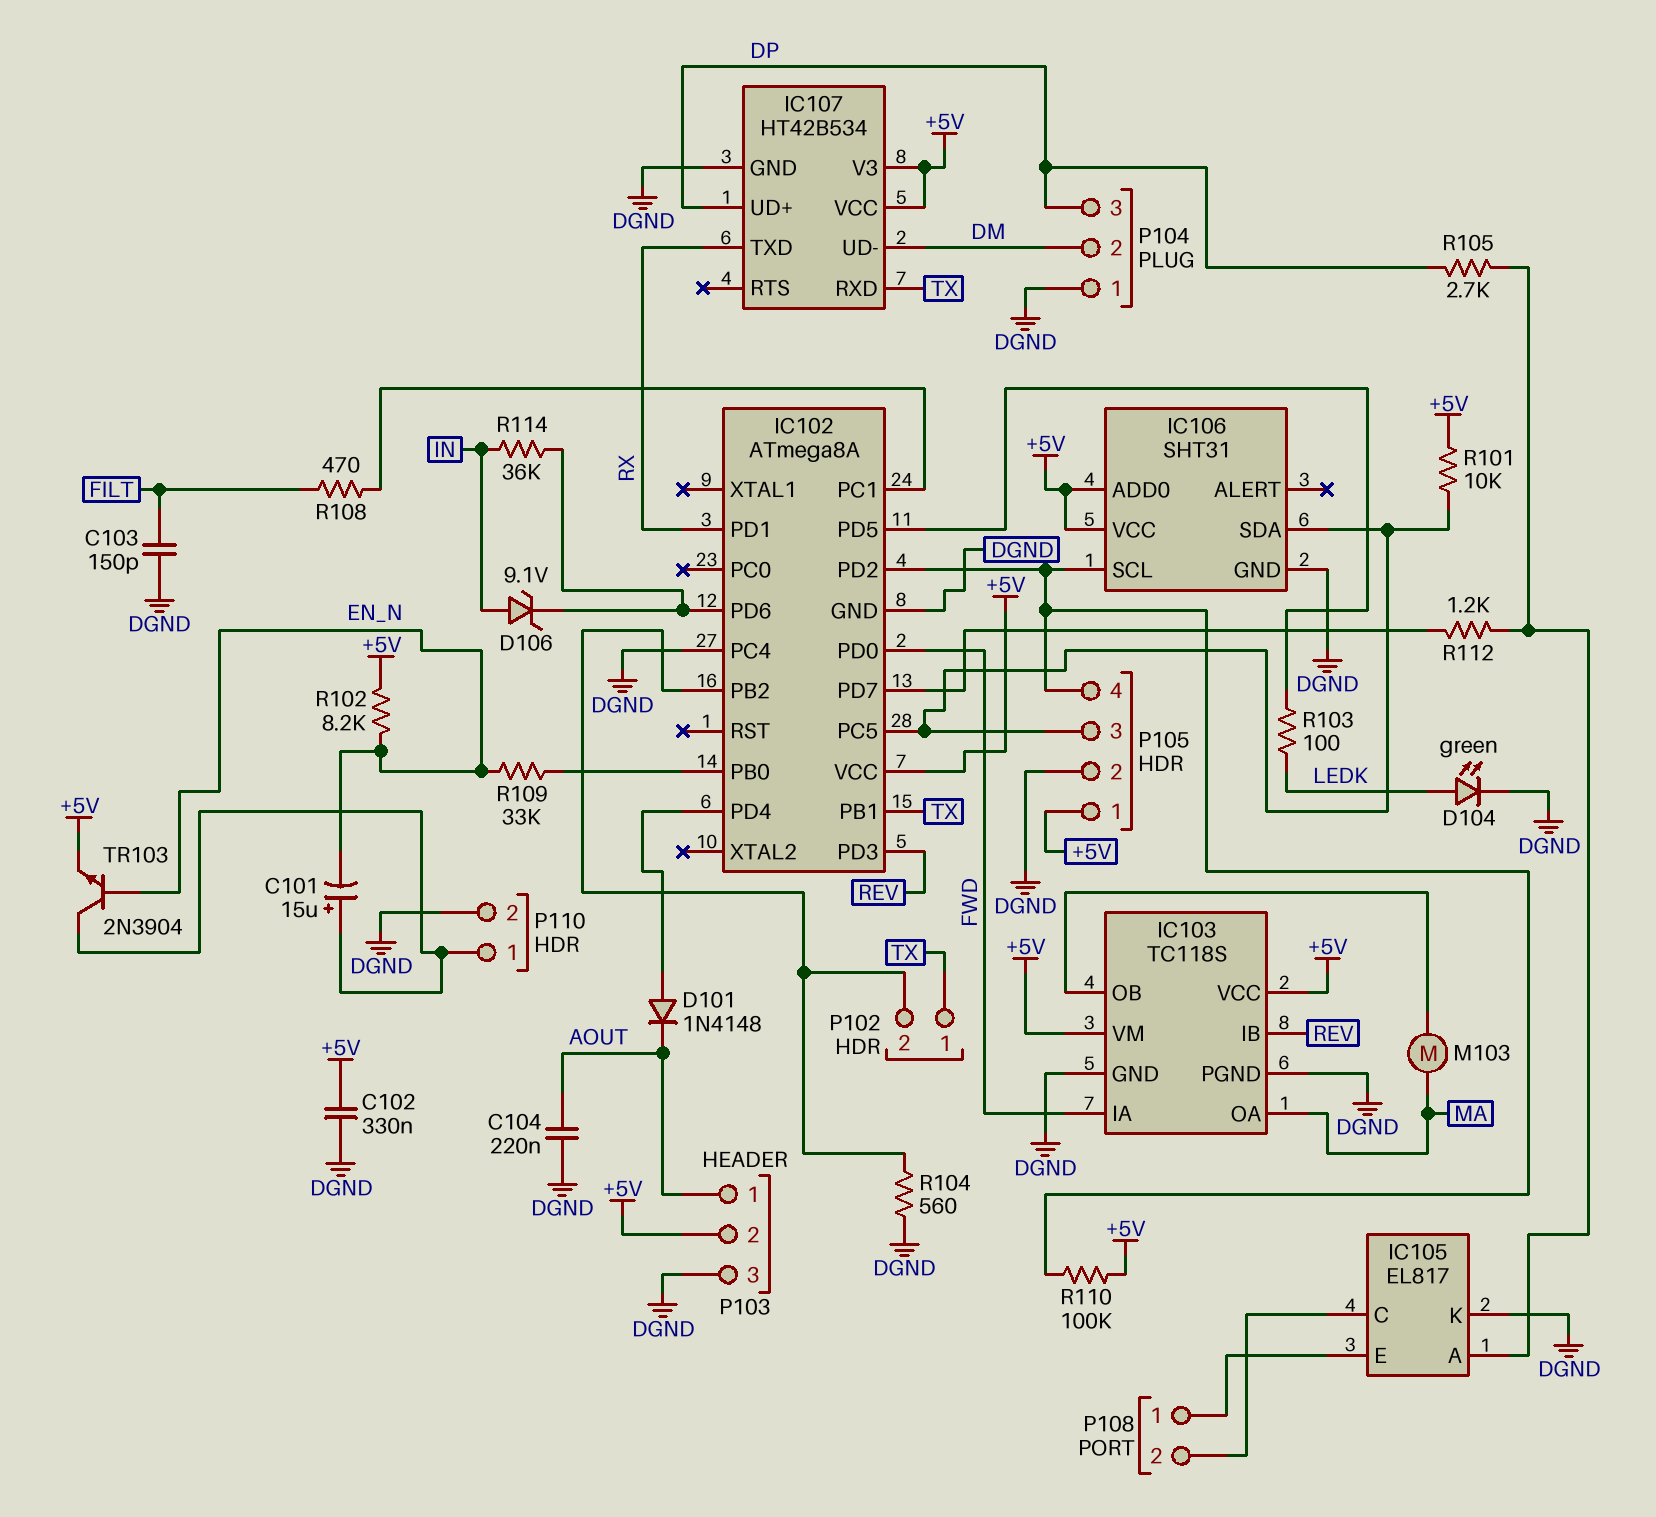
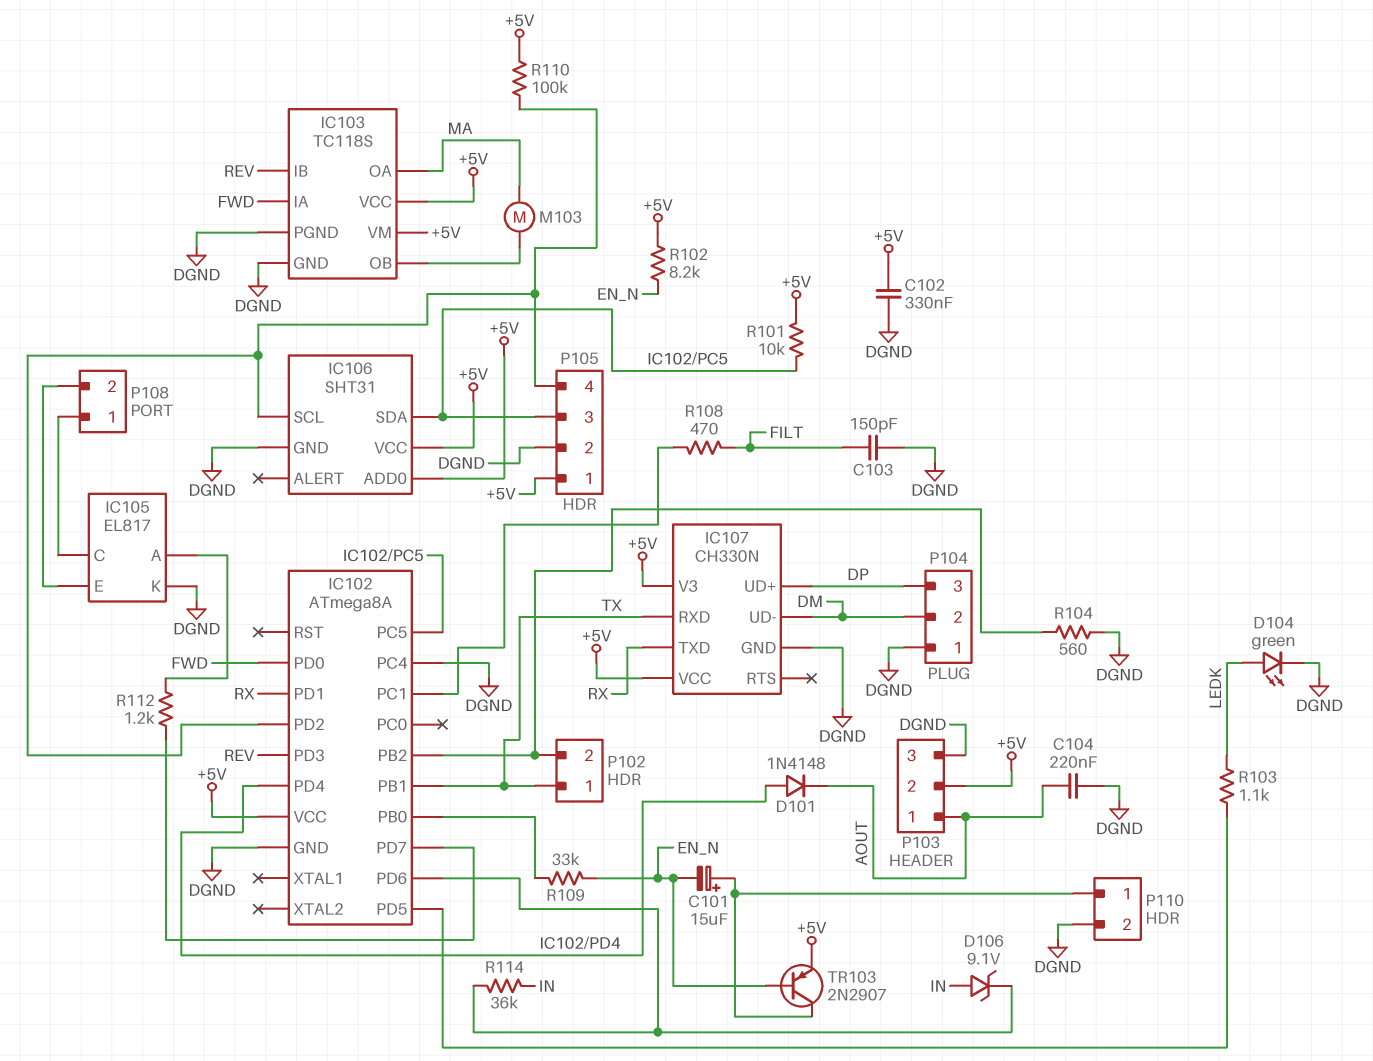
IC107: HT42B534 -> CH330N
P108 pin 1: IC105/E -> IC105/C
P108 pin 2: IC105/C -> IC105/E
R103: 100 (IC102/PD5, LEDK) -> 1.1k (IC102/PD5, LEDK)
R105: 2.7k (DP, IC105/A) -> none
TR103: NPN 2N3904 (B EN_N, C P110/1, E +5V) -> PNP 2N2907 (B EN_N, C P110/1, E +5V)

